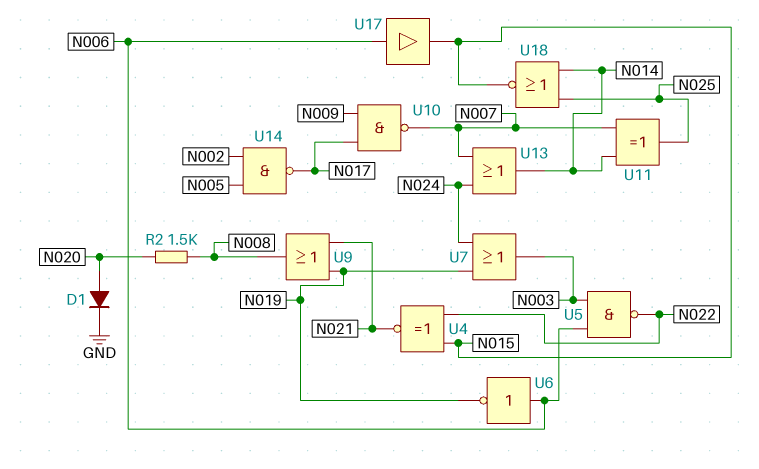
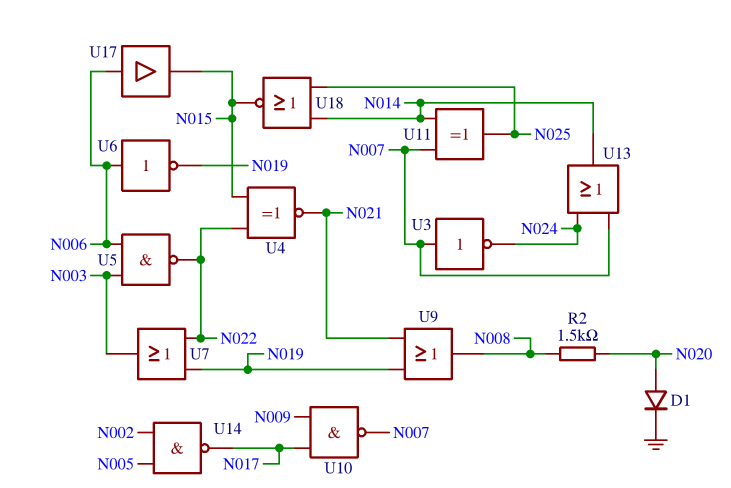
U3: none -> NOT (in N007, out N024)
U7: OR (in N019, in N024, out N003) -> OR (in N019, in N022, out N003)

